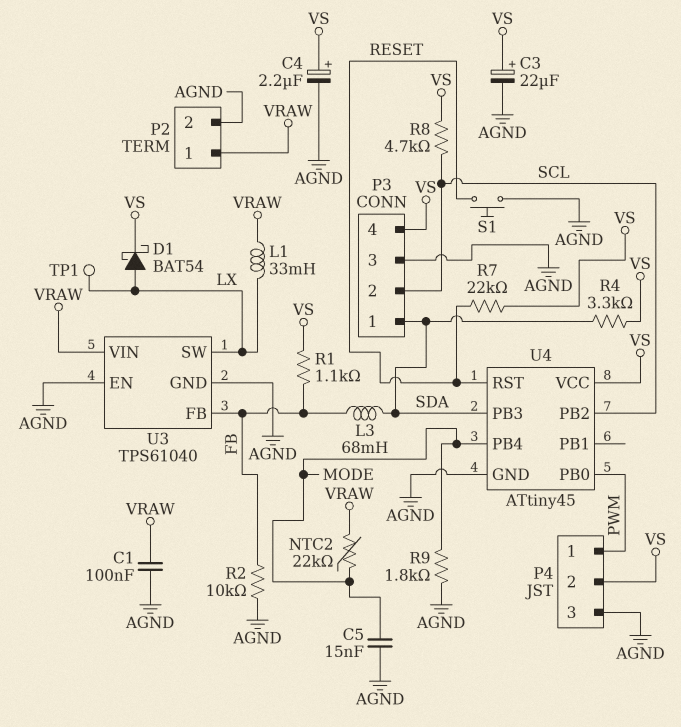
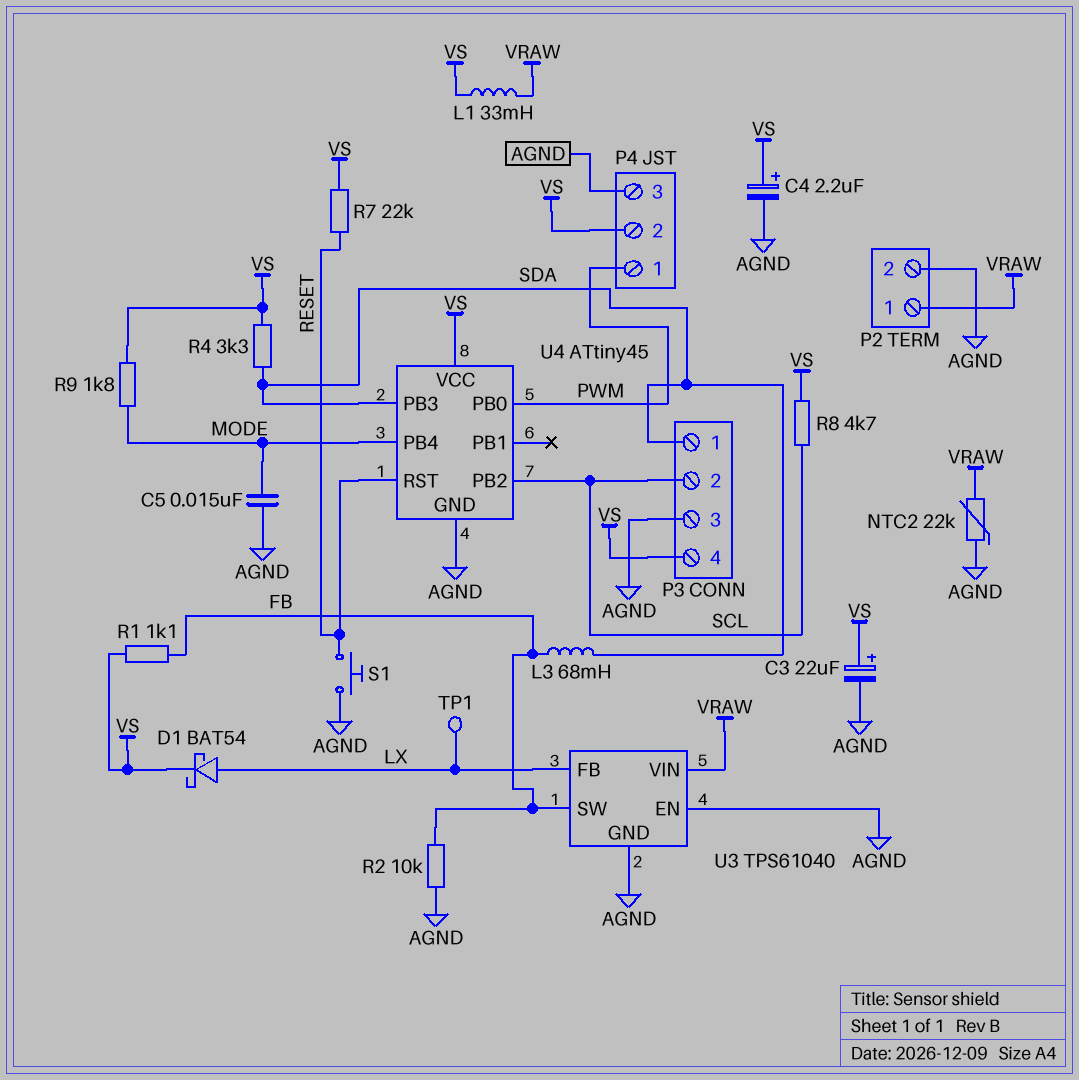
C1: 100nF (AGND, VRAW) -> none
L1: 33mH (LX, VRAW) -> 33mH (VRAW, VS)
NTC2: 22k (MODE, VRAW) -> 22k (AGND, VRAW)
R9: 1.8k (AGND, MODE) -> 1.8k (MODE, VS)
U3 pin FB: FB -> LX
U3 pin SW: LX -> FB

